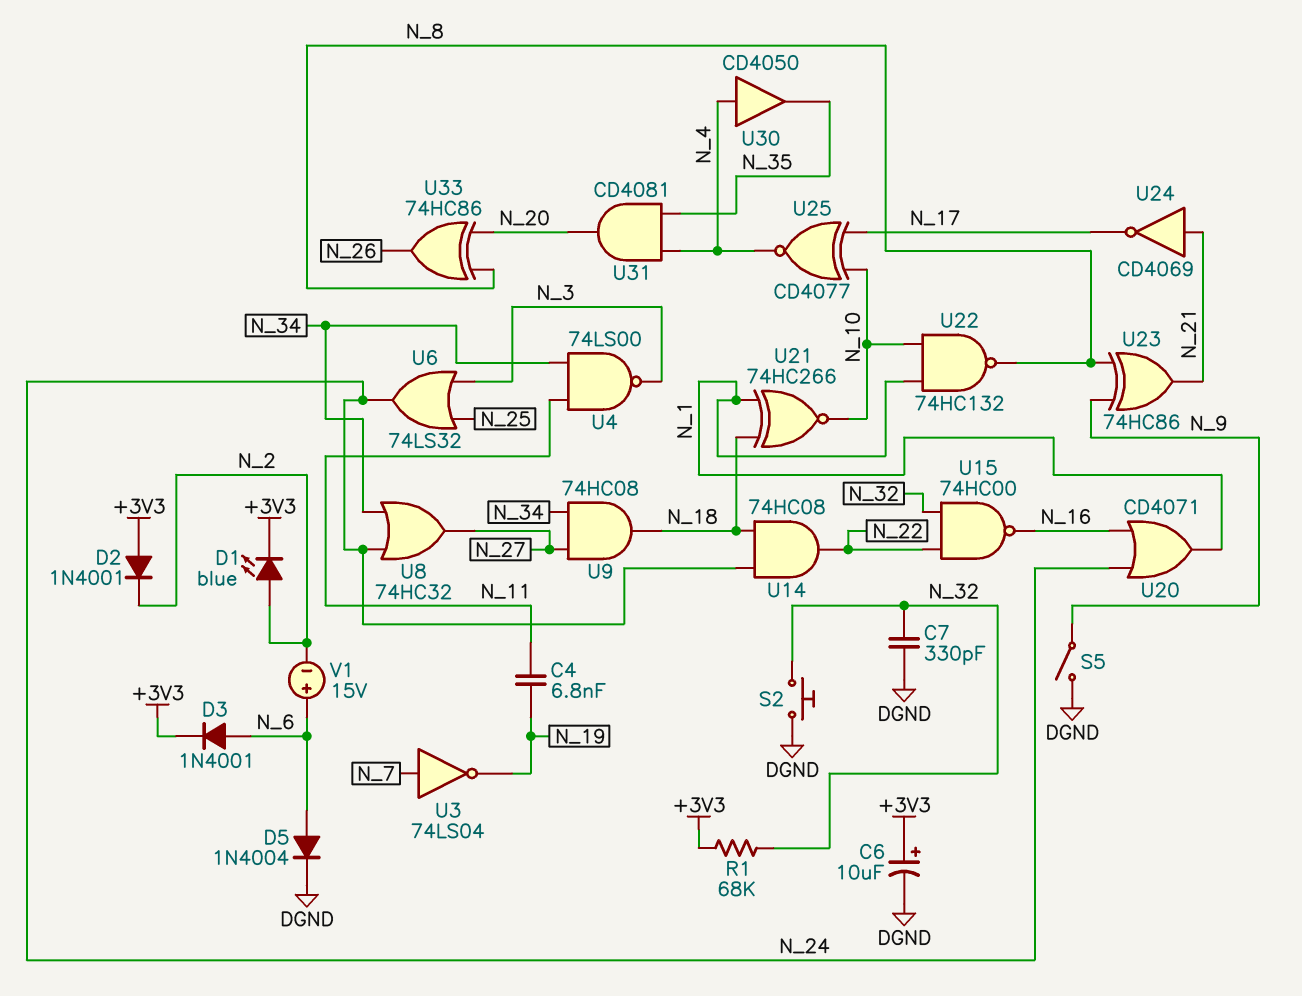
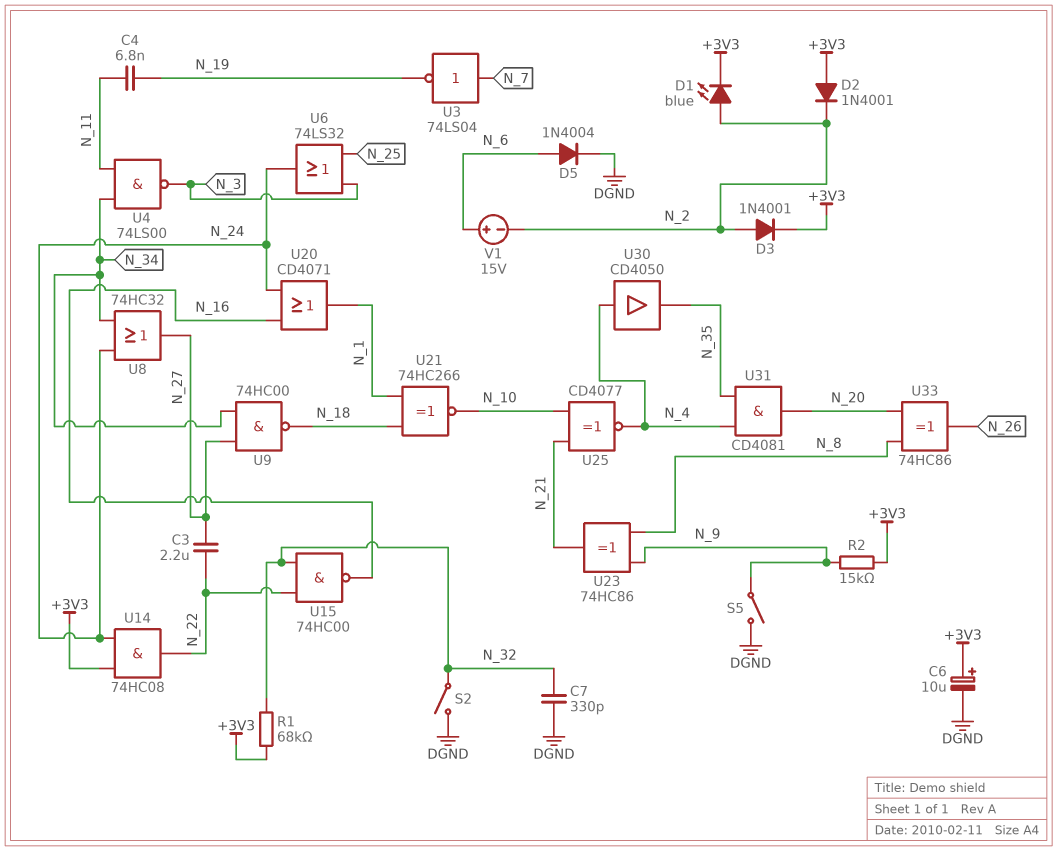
C3: none -> 2.2uF (N_22, N_27)
D3: diode 1N4001 (A N_6, K +3V3) -> diode 1N4001 (A N_2, K +3V3)
R2: none -> 15k (+3V3, N_9)
S2: button (DGND, N_32) -> switch (DGND, N_32)
U9: AND 74HC08 (in N_27, in N_34, out N_18) -> NAND 74HC00 (in N_27, in N_34, out N_18)
U14: AND 74HC08 (in N_18, in N_24, out N_22) -> AND 74HC08 (in +3V3, in N_24, out N_22)
U22: NAND 74HC132 (in N_1, in N_10, out N_8) -> none
U24: NOT CD4069 (in N_21, out N_17) -> none
U25: XNOR CD4077 (in N_10, in N_17, out N_4) -> XNOR CD4077 (in N_10, in N_21, out N_4)

